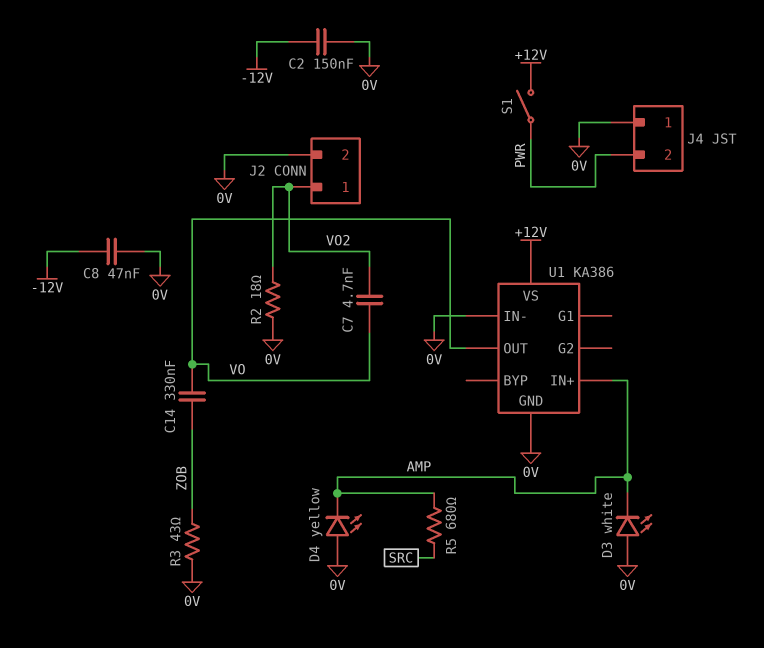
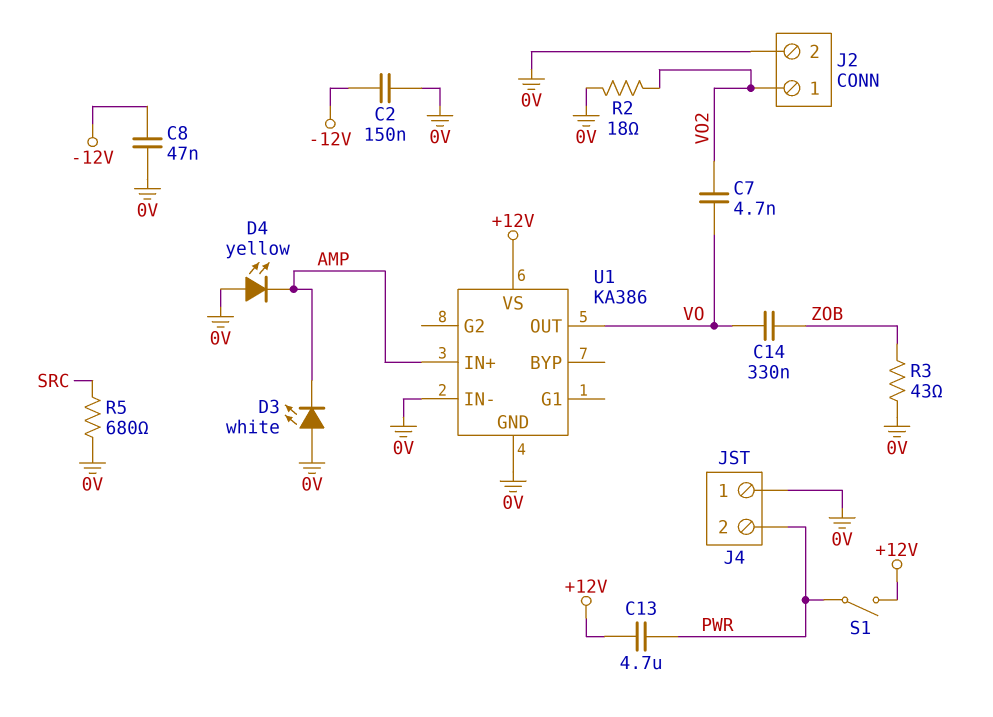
C13: none -> 4.7uF (+12V, PWR)
R5: 680 (AMP, SRC) -> 680 (0V, SRC)

